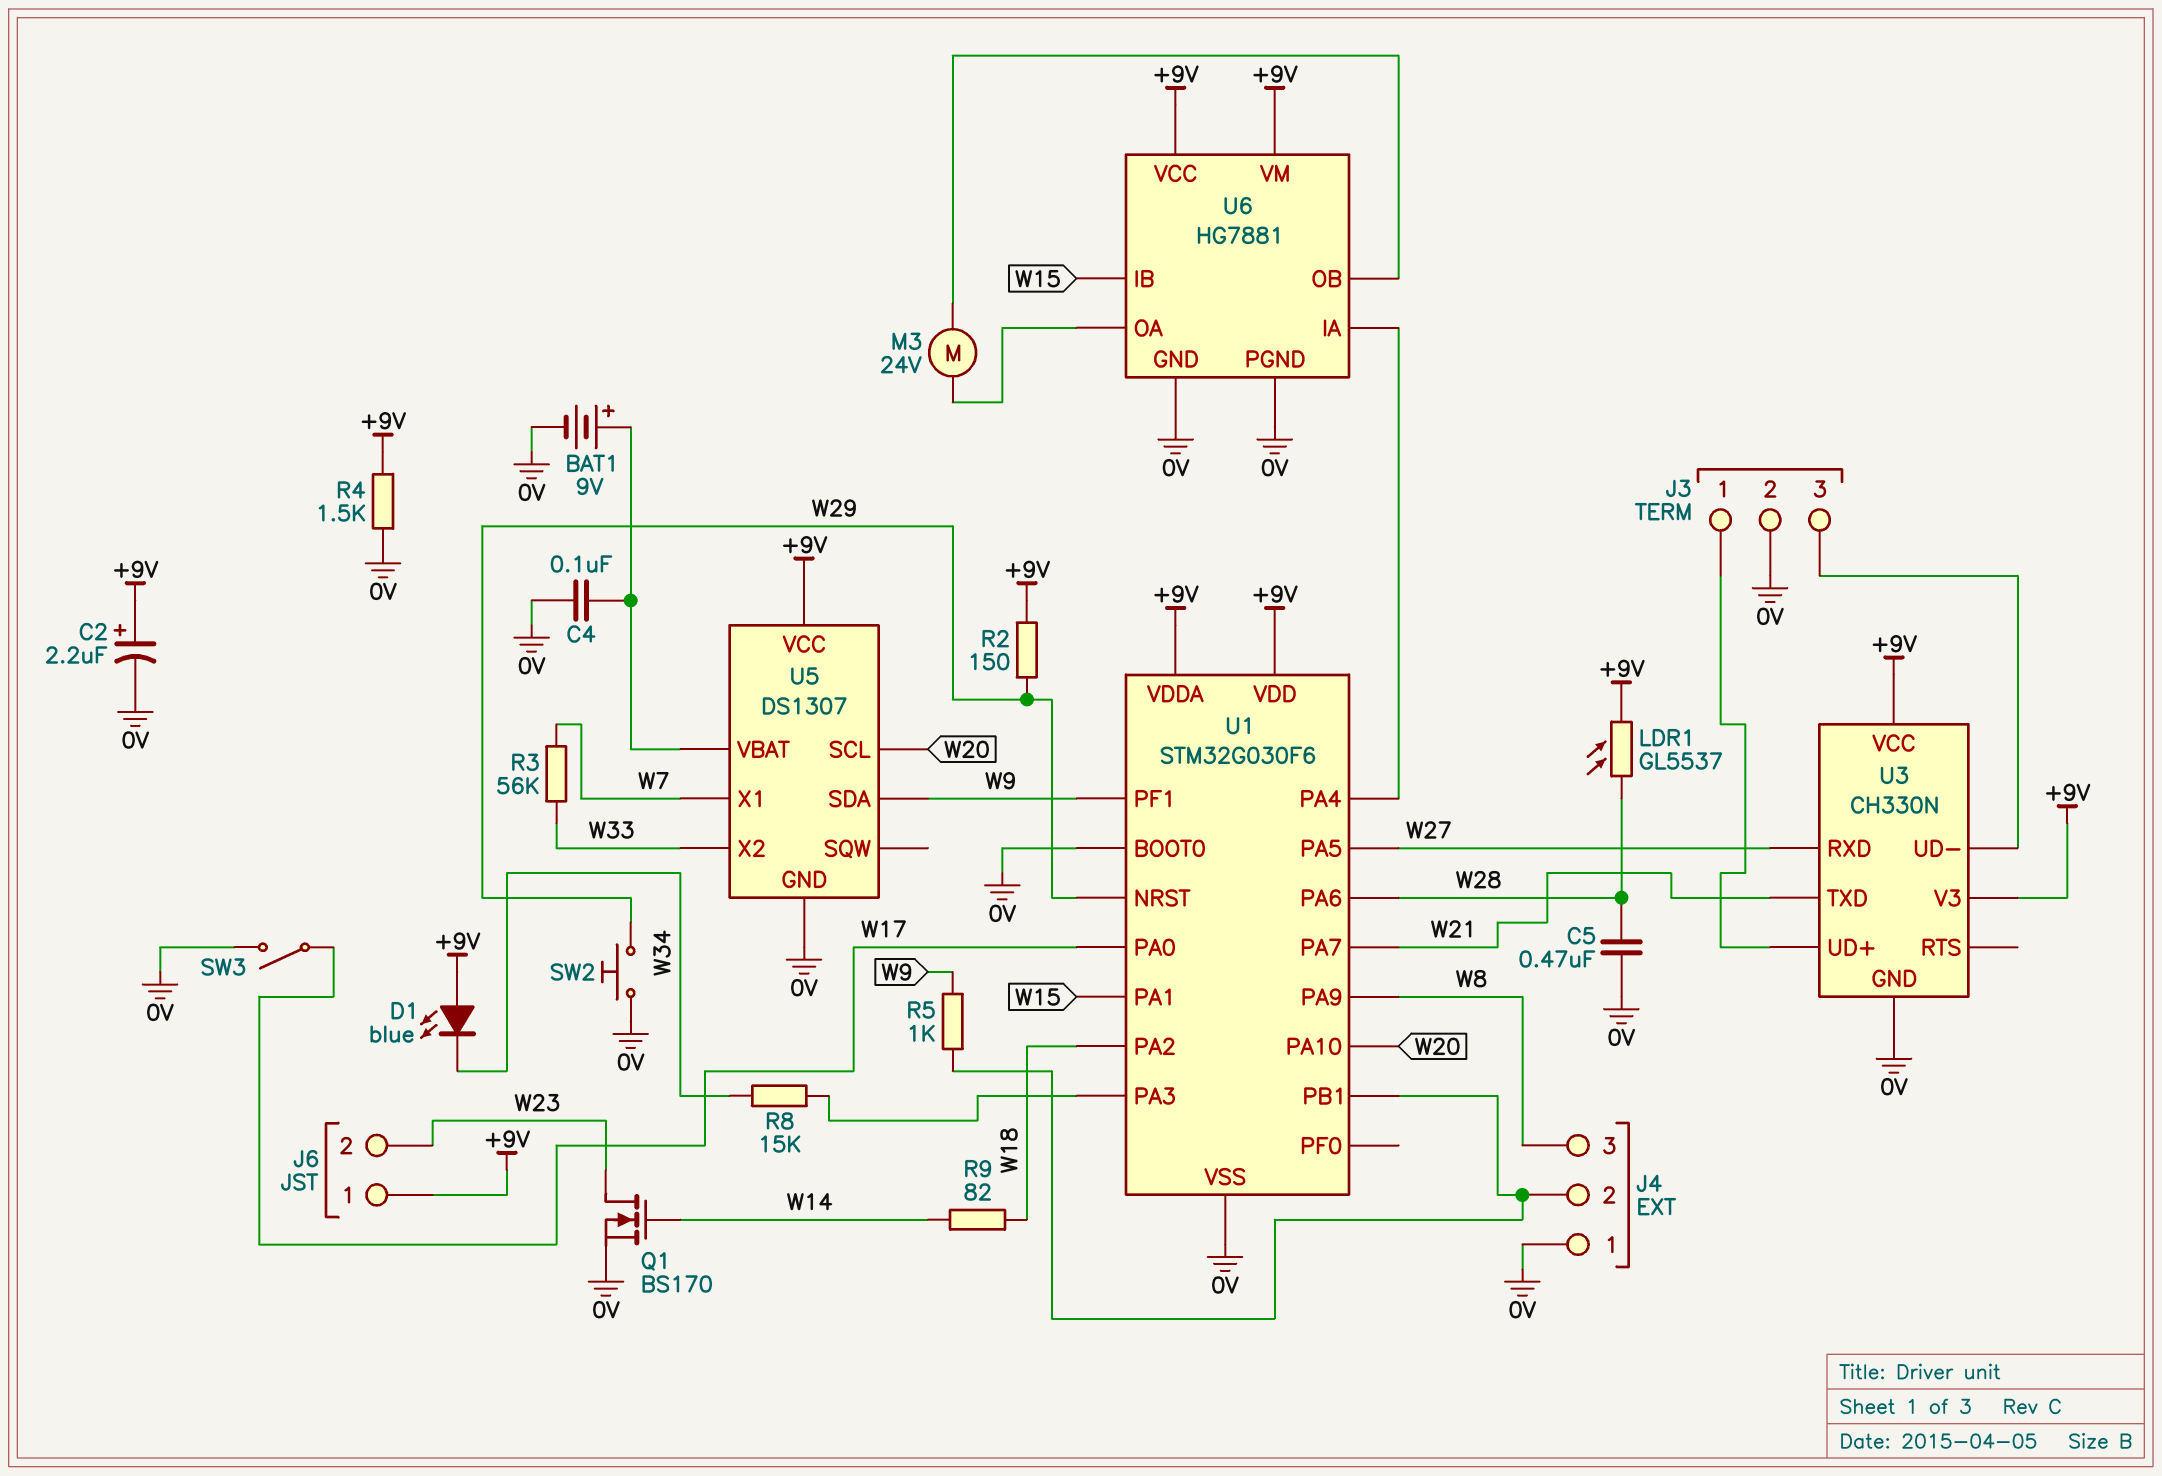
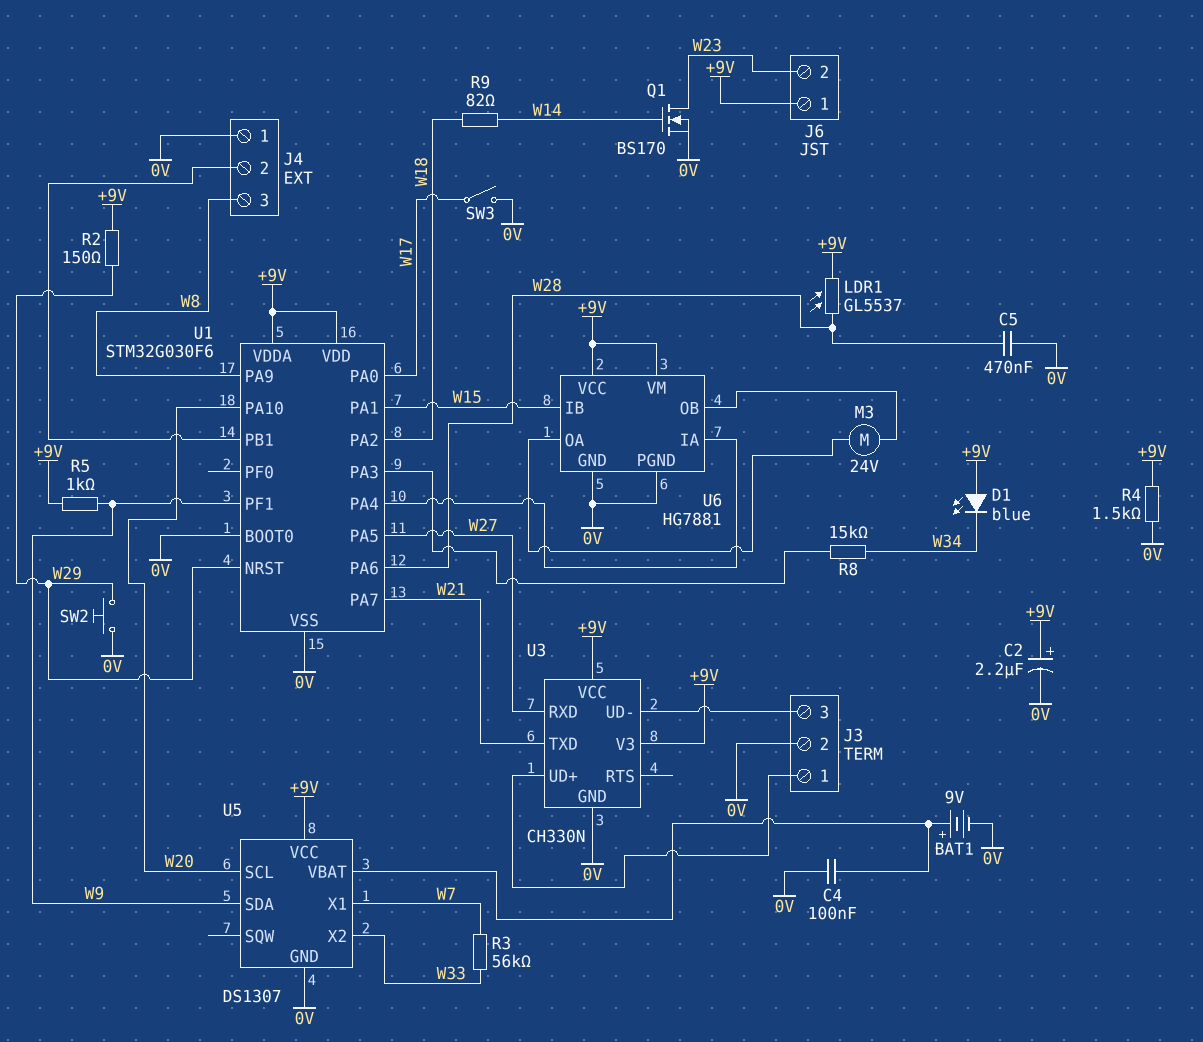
R5: 1k (J4/2, W9) -> 1k (+9V, W9)

